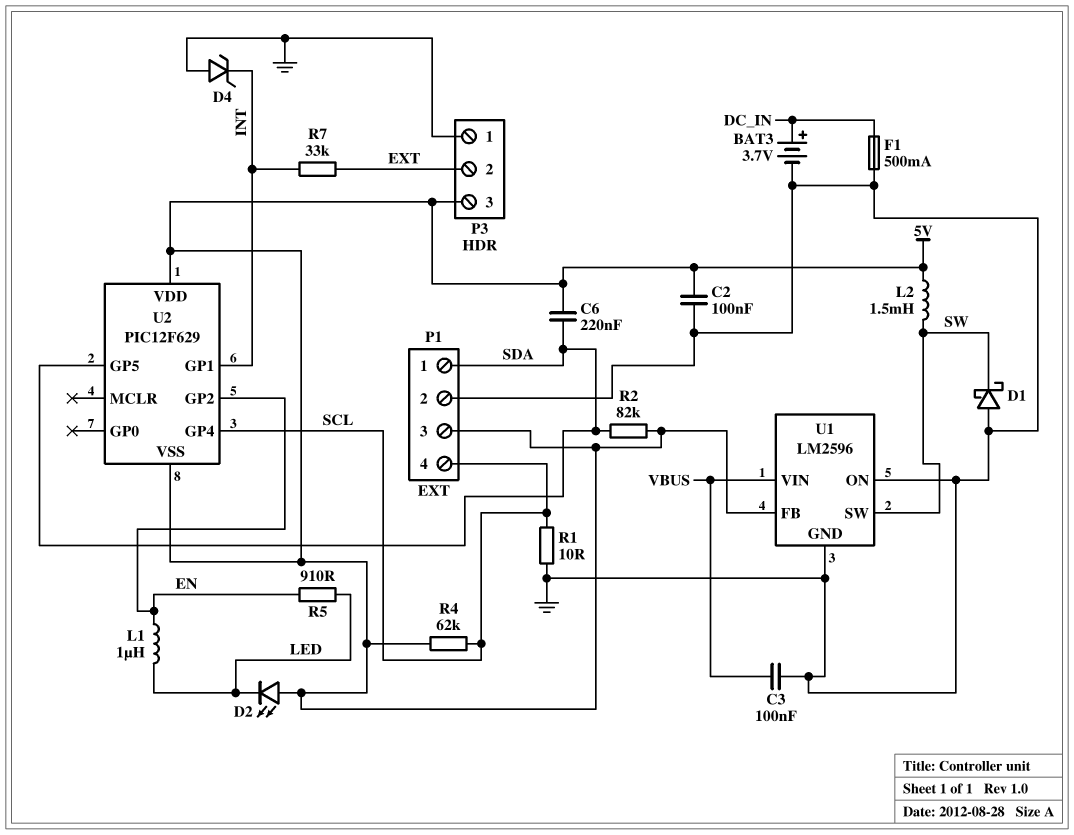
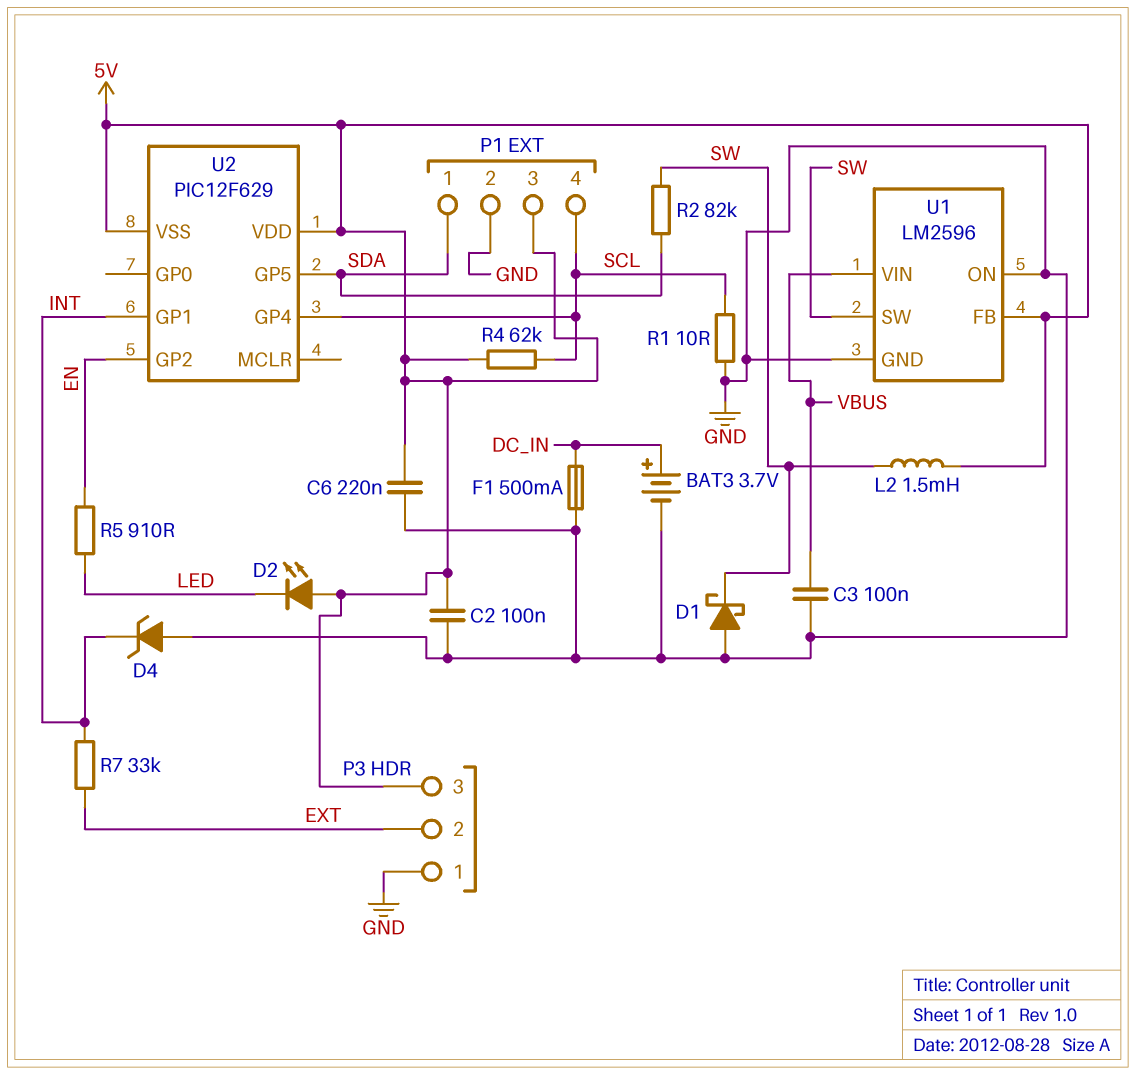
C6: 220nF (5V, SDA) -> 220nF (5V, GND)
L1: 1uH (EN, LED) -> none
R2: 82k (5V, SDA) -> 82k (SDA, SW)

